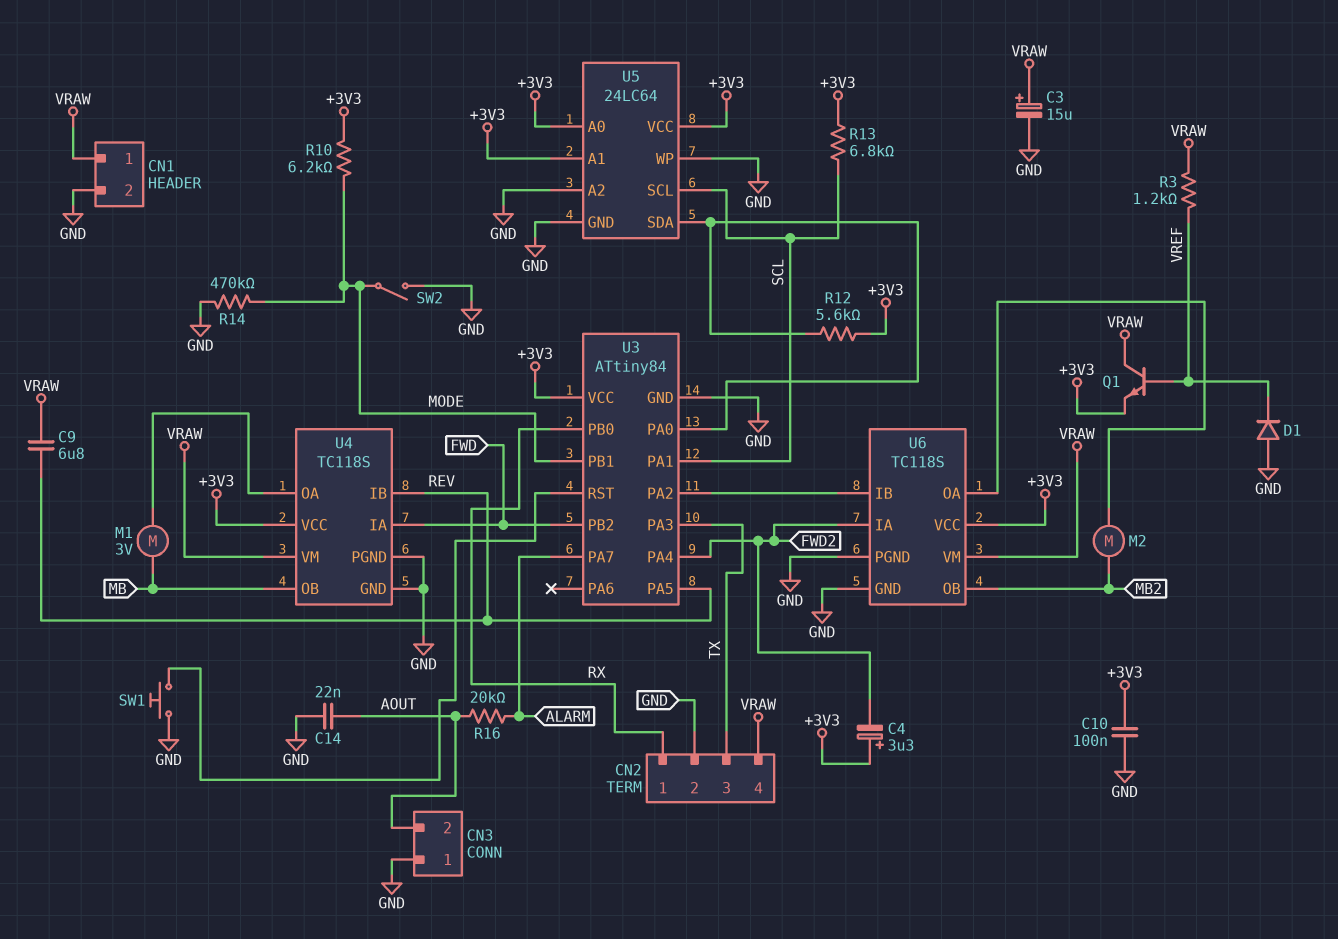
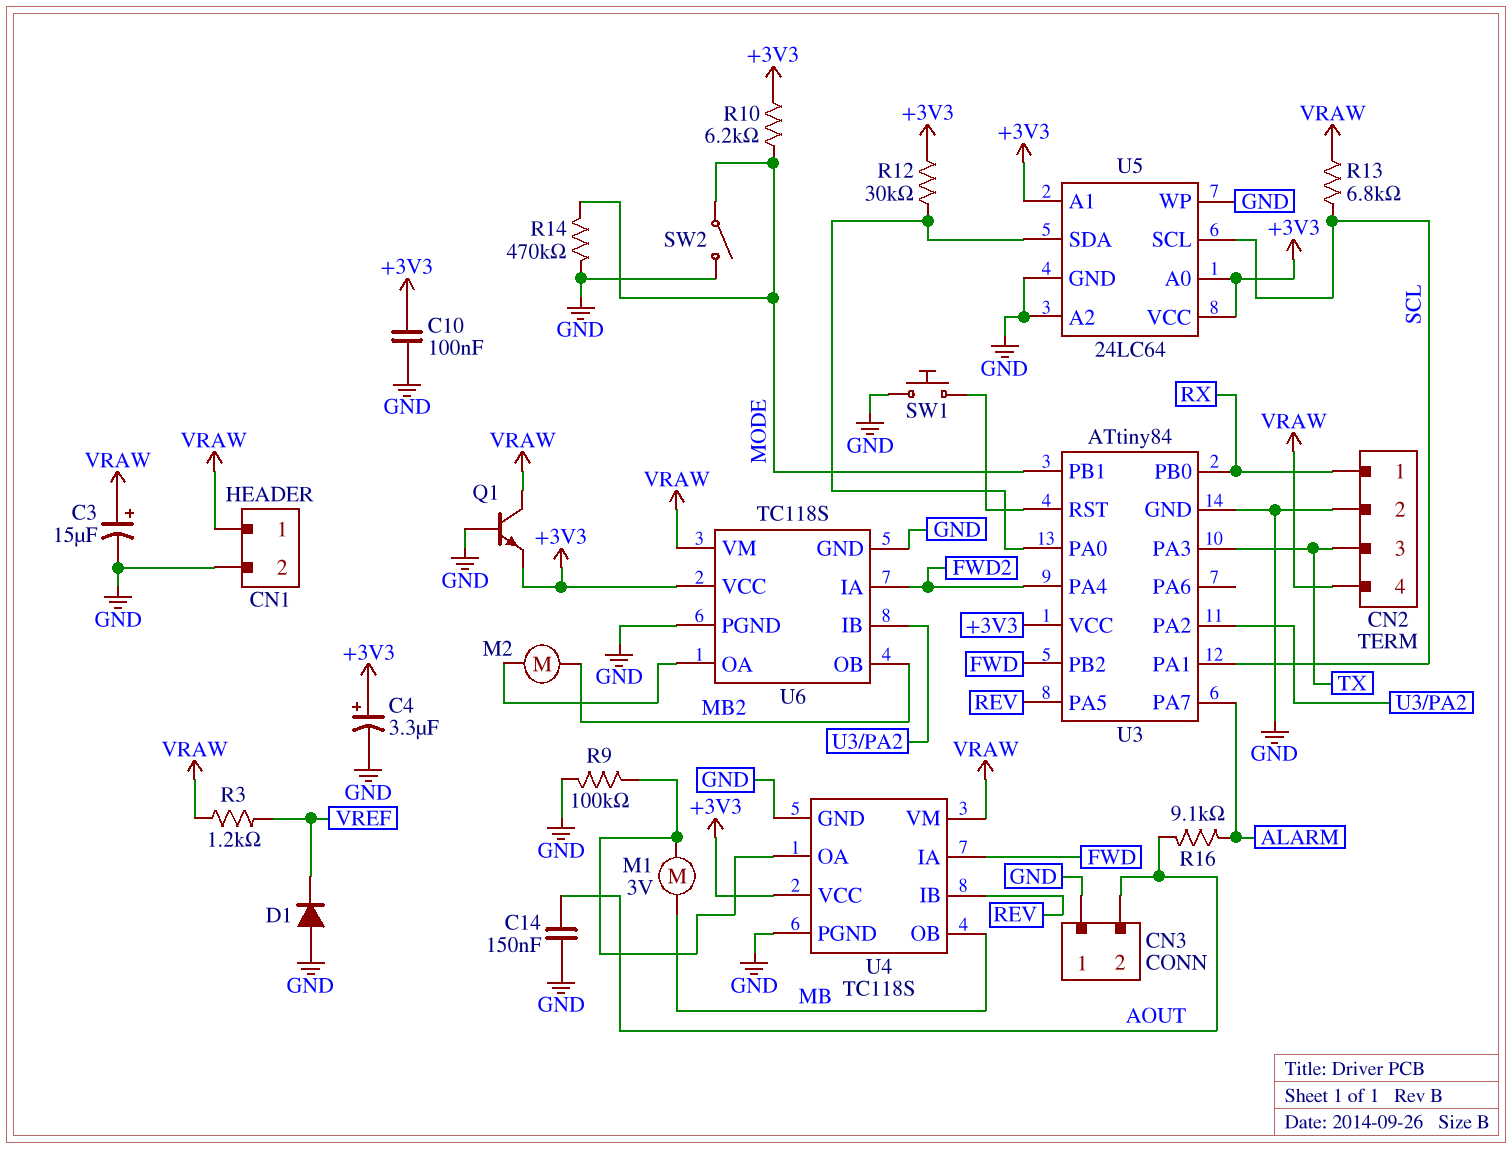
C4: 3.3uF (plus +3V3, minus FWD2) -> 3.3uF (plus +3V3, minus GND)
C9: 6.8uF (REV, VRAW) -> none
C14: 22nF (AOUT, GND) -> 150nF (AOUT, GND)
Q1: NPN (B VREF, C VRAW, E +3V3) -> NPN (B GND, C VRAW, E +3V3)
R9: none -> 100k (GND, U4/OA)
R12: 5.6k (+3V3, U3/PA0) -> 30k (+3V3, U3/PA0)
R13: 6.8k (+3V3, SCL) -> 6.8k (SCL, VRAW)
R16: 20k (ALARM, AOUT) -> 9.1k (ALARM, AOUT)

